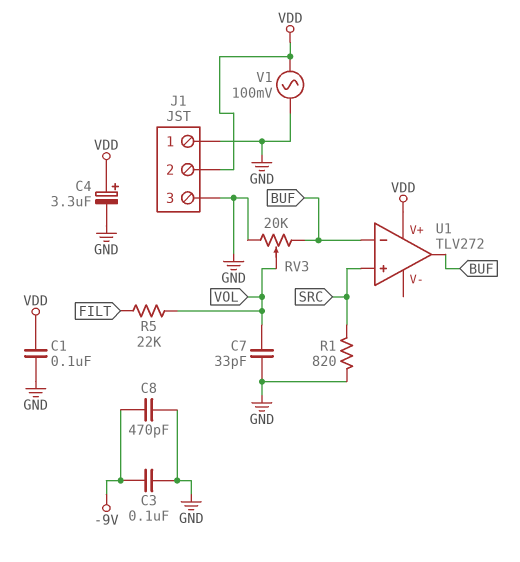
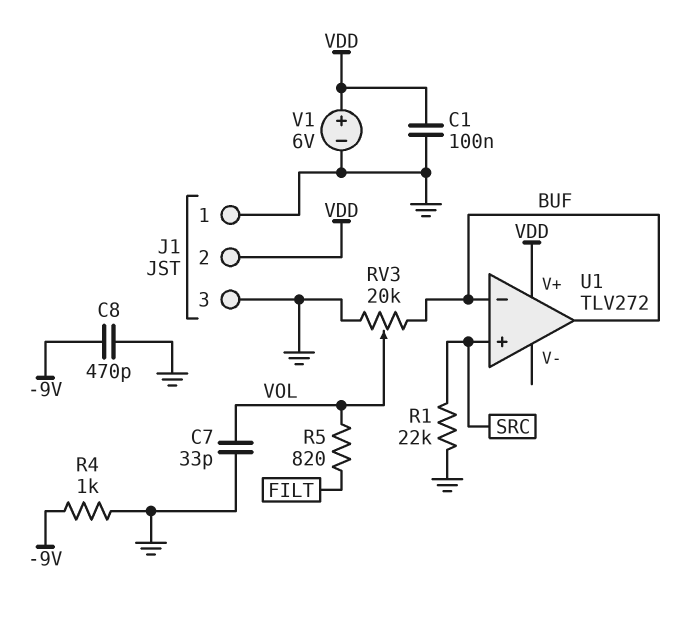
C3: 100nF (-9V, GND) -> none
C4: 3.3uF (plus VDD, minus GND) -> none
R1: 820 (GND, SRC) -> 22k (GND, SRC)
R4: none -> 1k (-9V, GND)
R5: 22k (FILT, VOL) -> 820 (FILT, VOL)
V1: AC 100mV (GND, VDD) -> 6V (plus VDD, minus GND)

